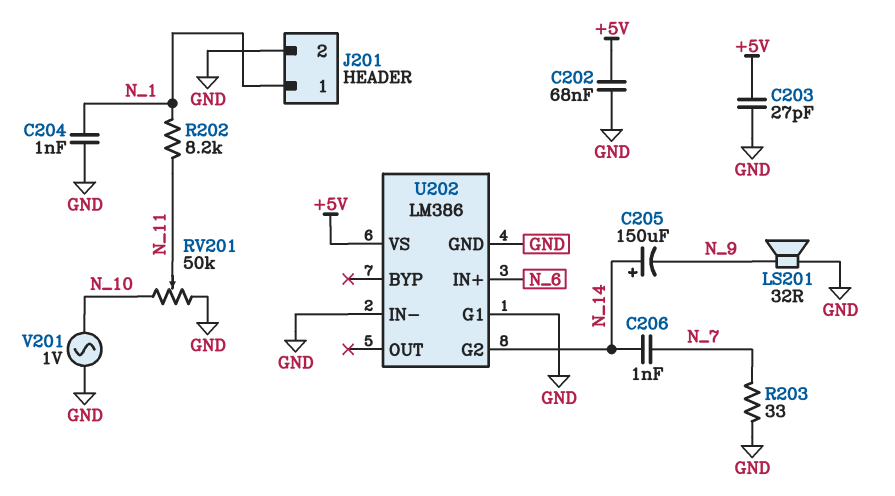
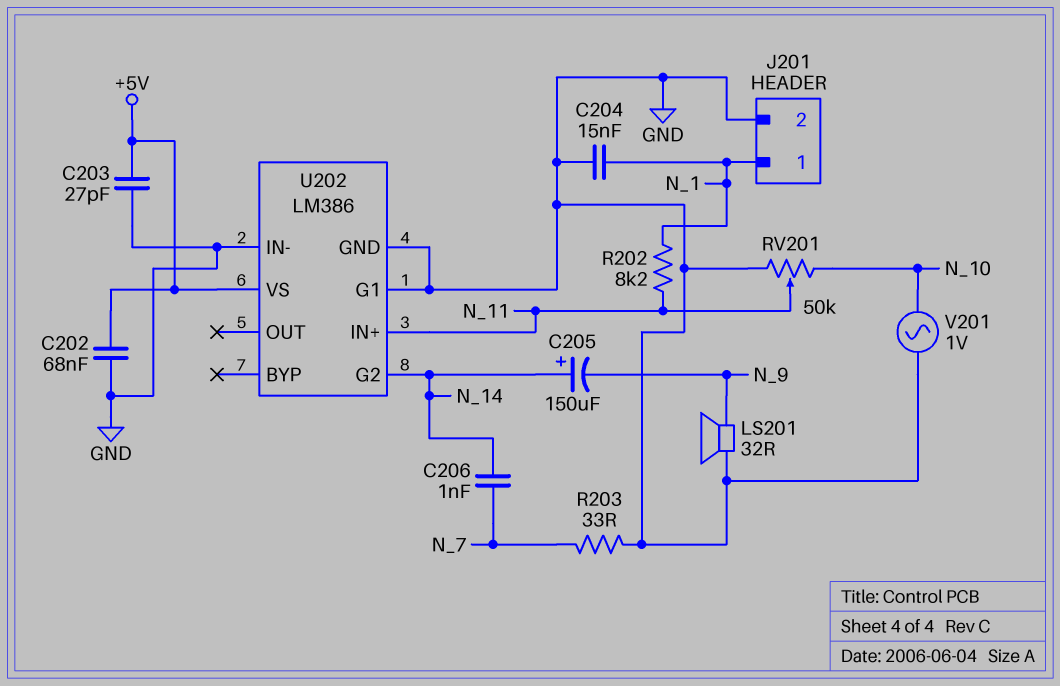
C204: 1nF (GND, N_1) -> 15nF (GND, N_1)
U202 pin IN+: N_6 -> N_11

